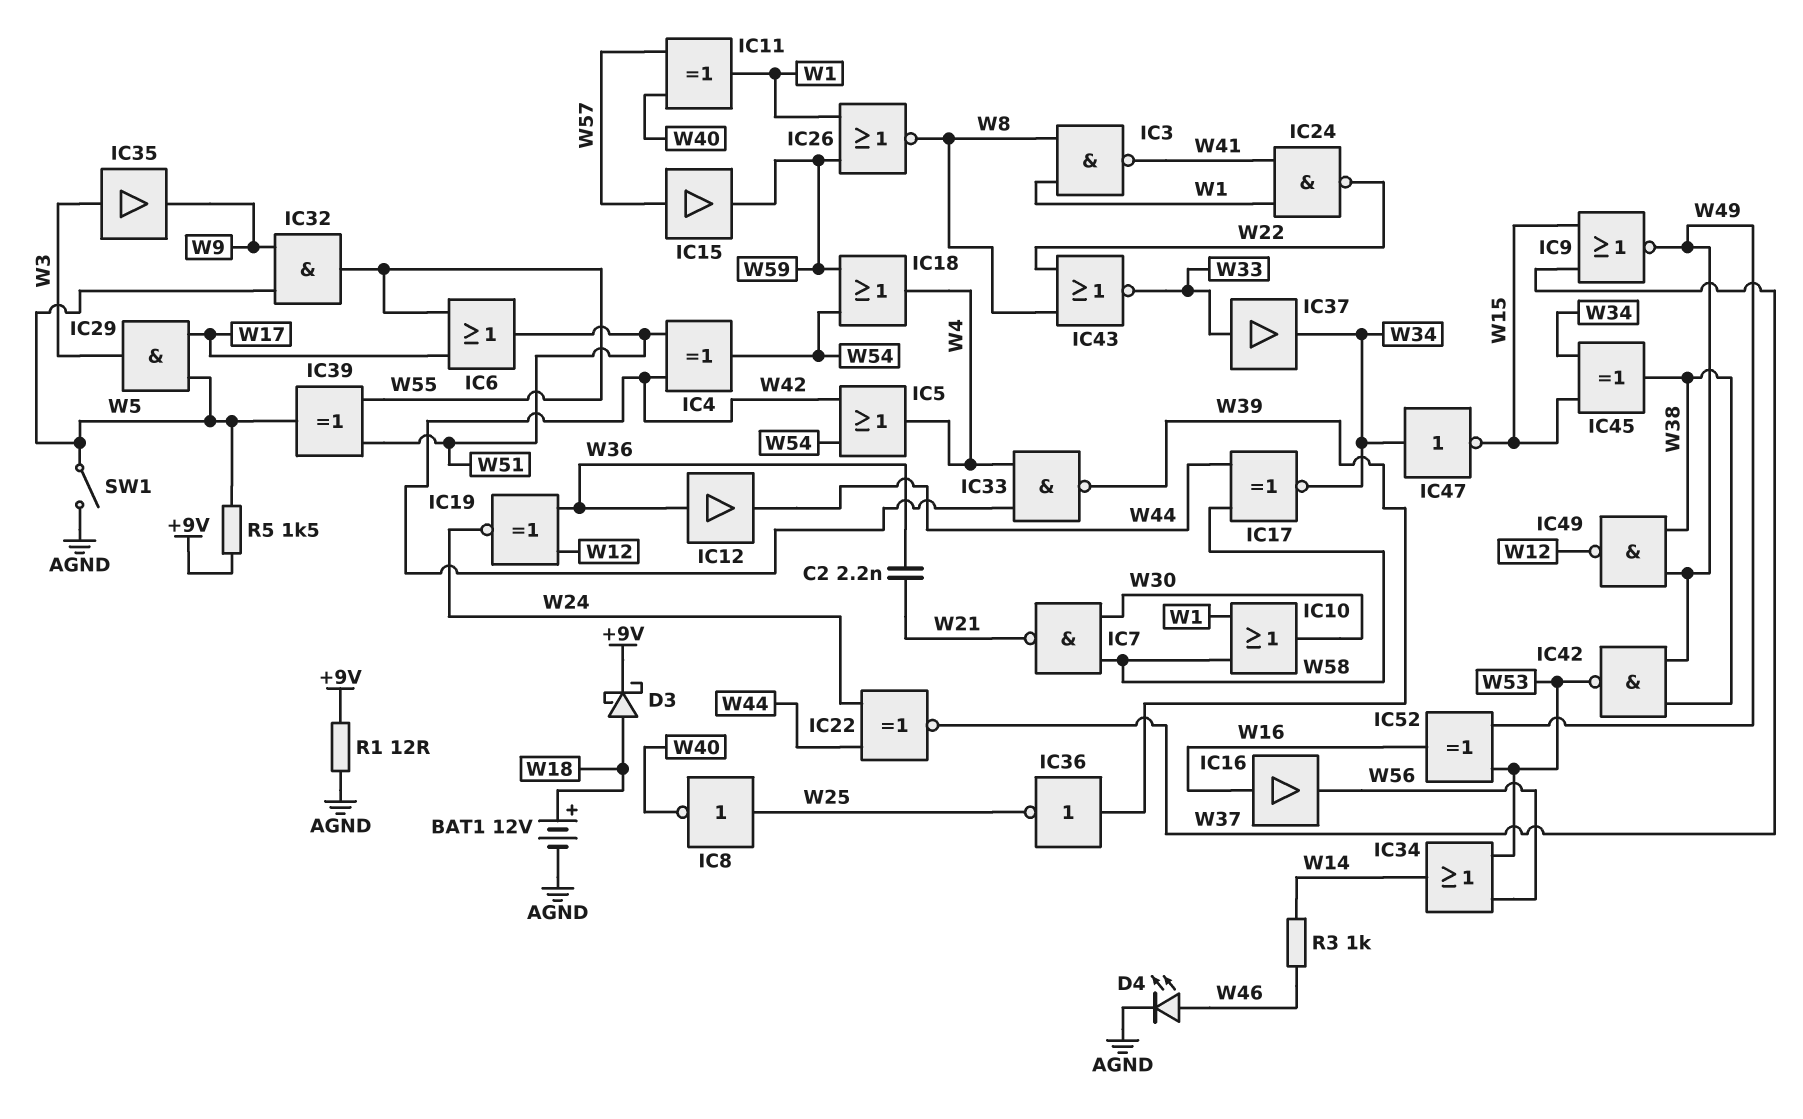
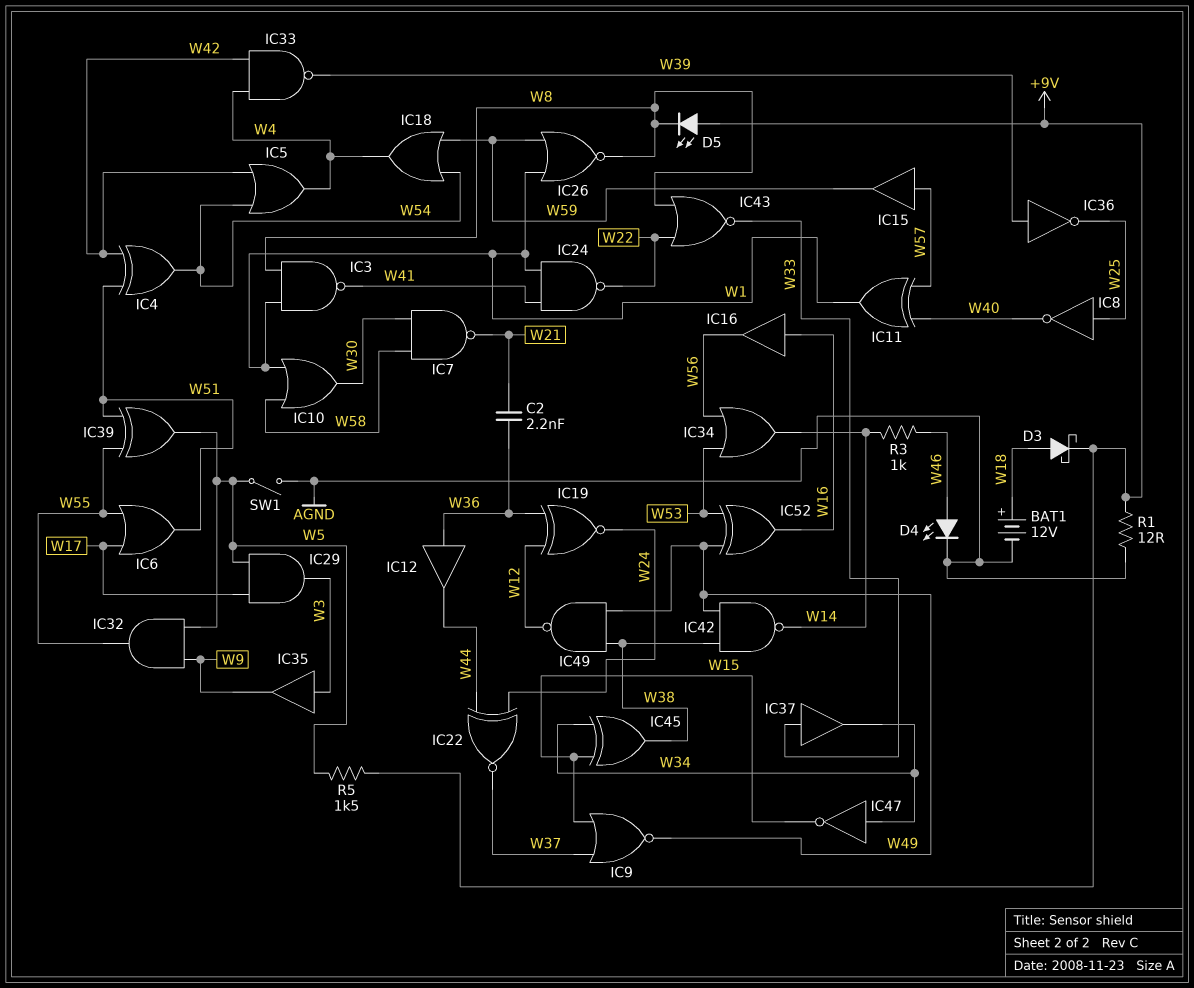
D5: none -> LED (A +9V, K W8)
IC17: XNOR (in W44, in W58, out W34) -> none
IC42: NAND (in W38, in W49, out W53) -> NAND (in W38, in W49, out W14)

